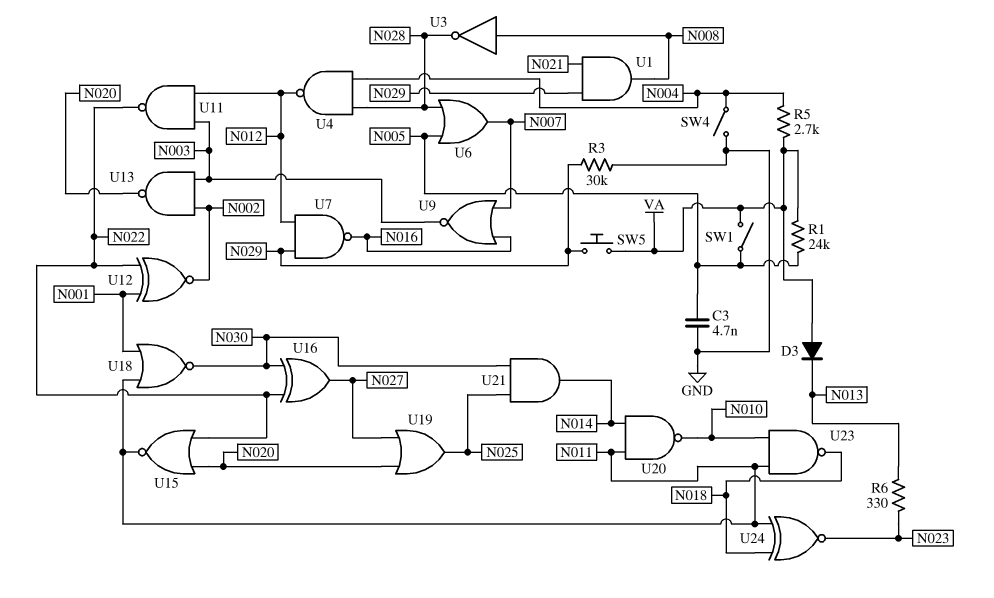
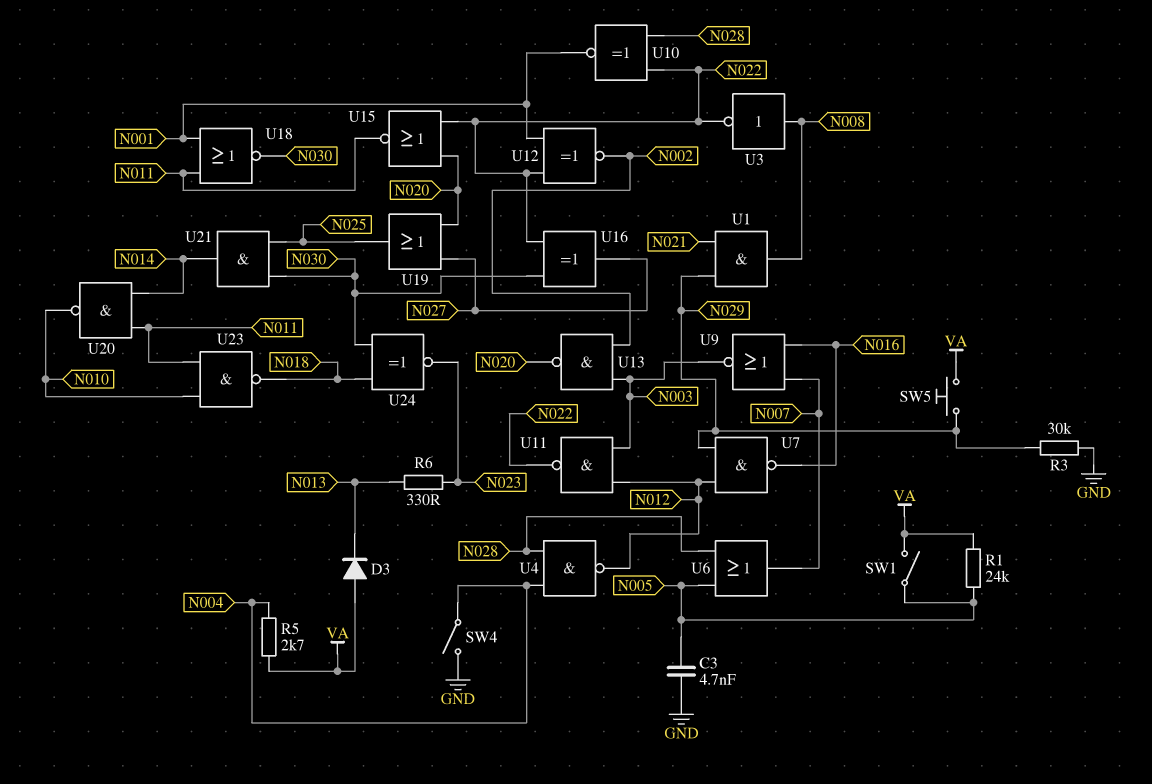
U3: NOT (in N008, out N028) -> NOT (in N008, out N022)
U10: none -> XNOR (in N022, in N028, out N001)
U24: XNOR (in N011, in N018, out N023) -> XNOR (in N018, in N030, out N023)

